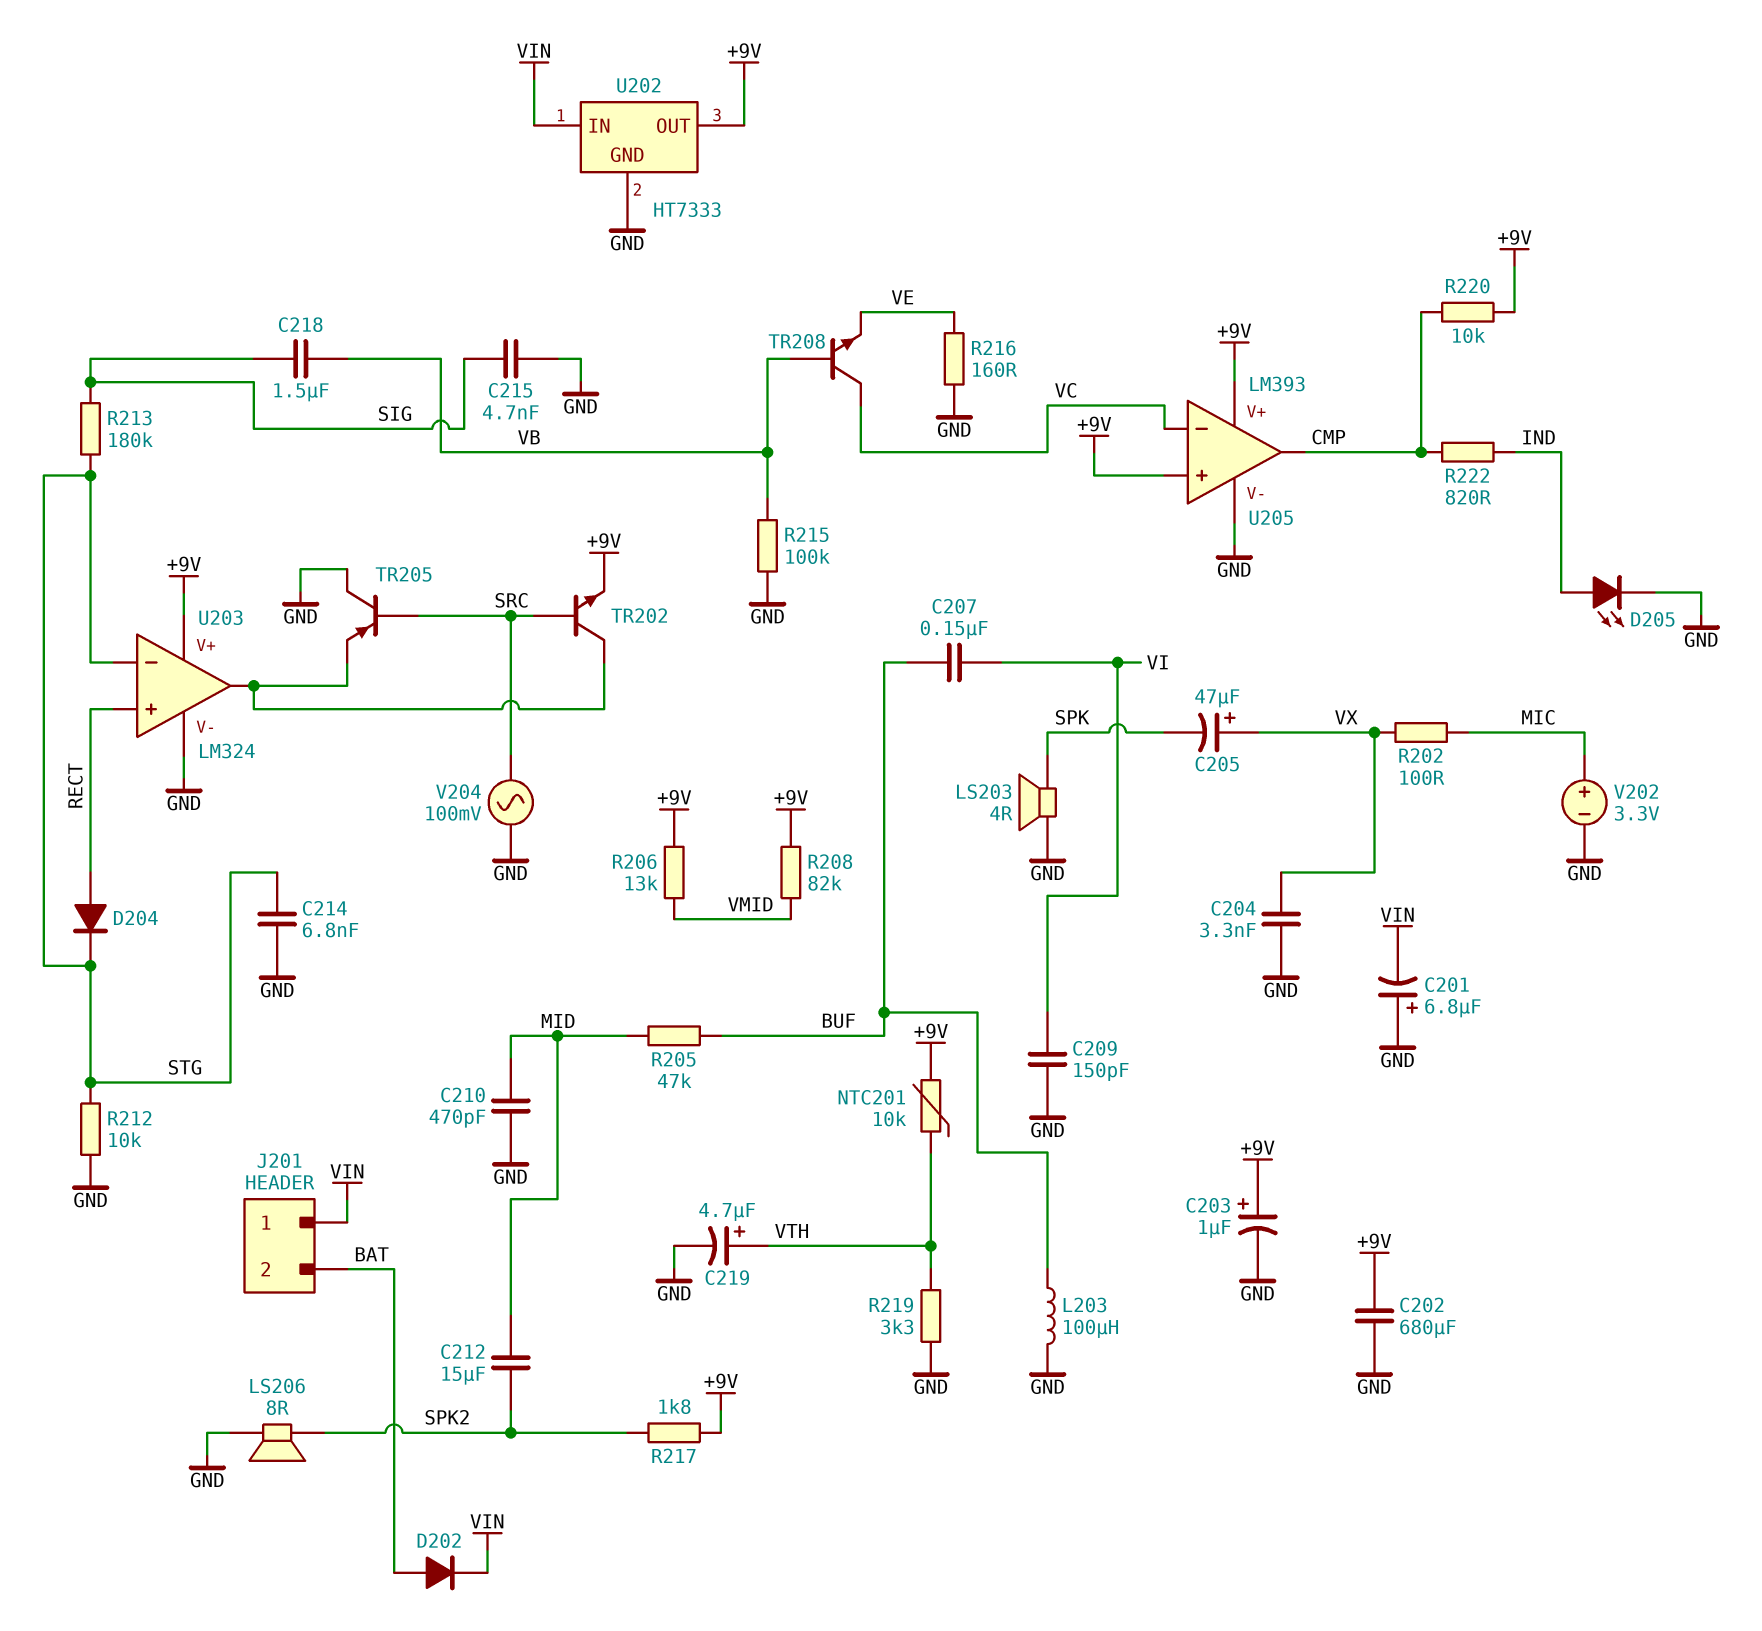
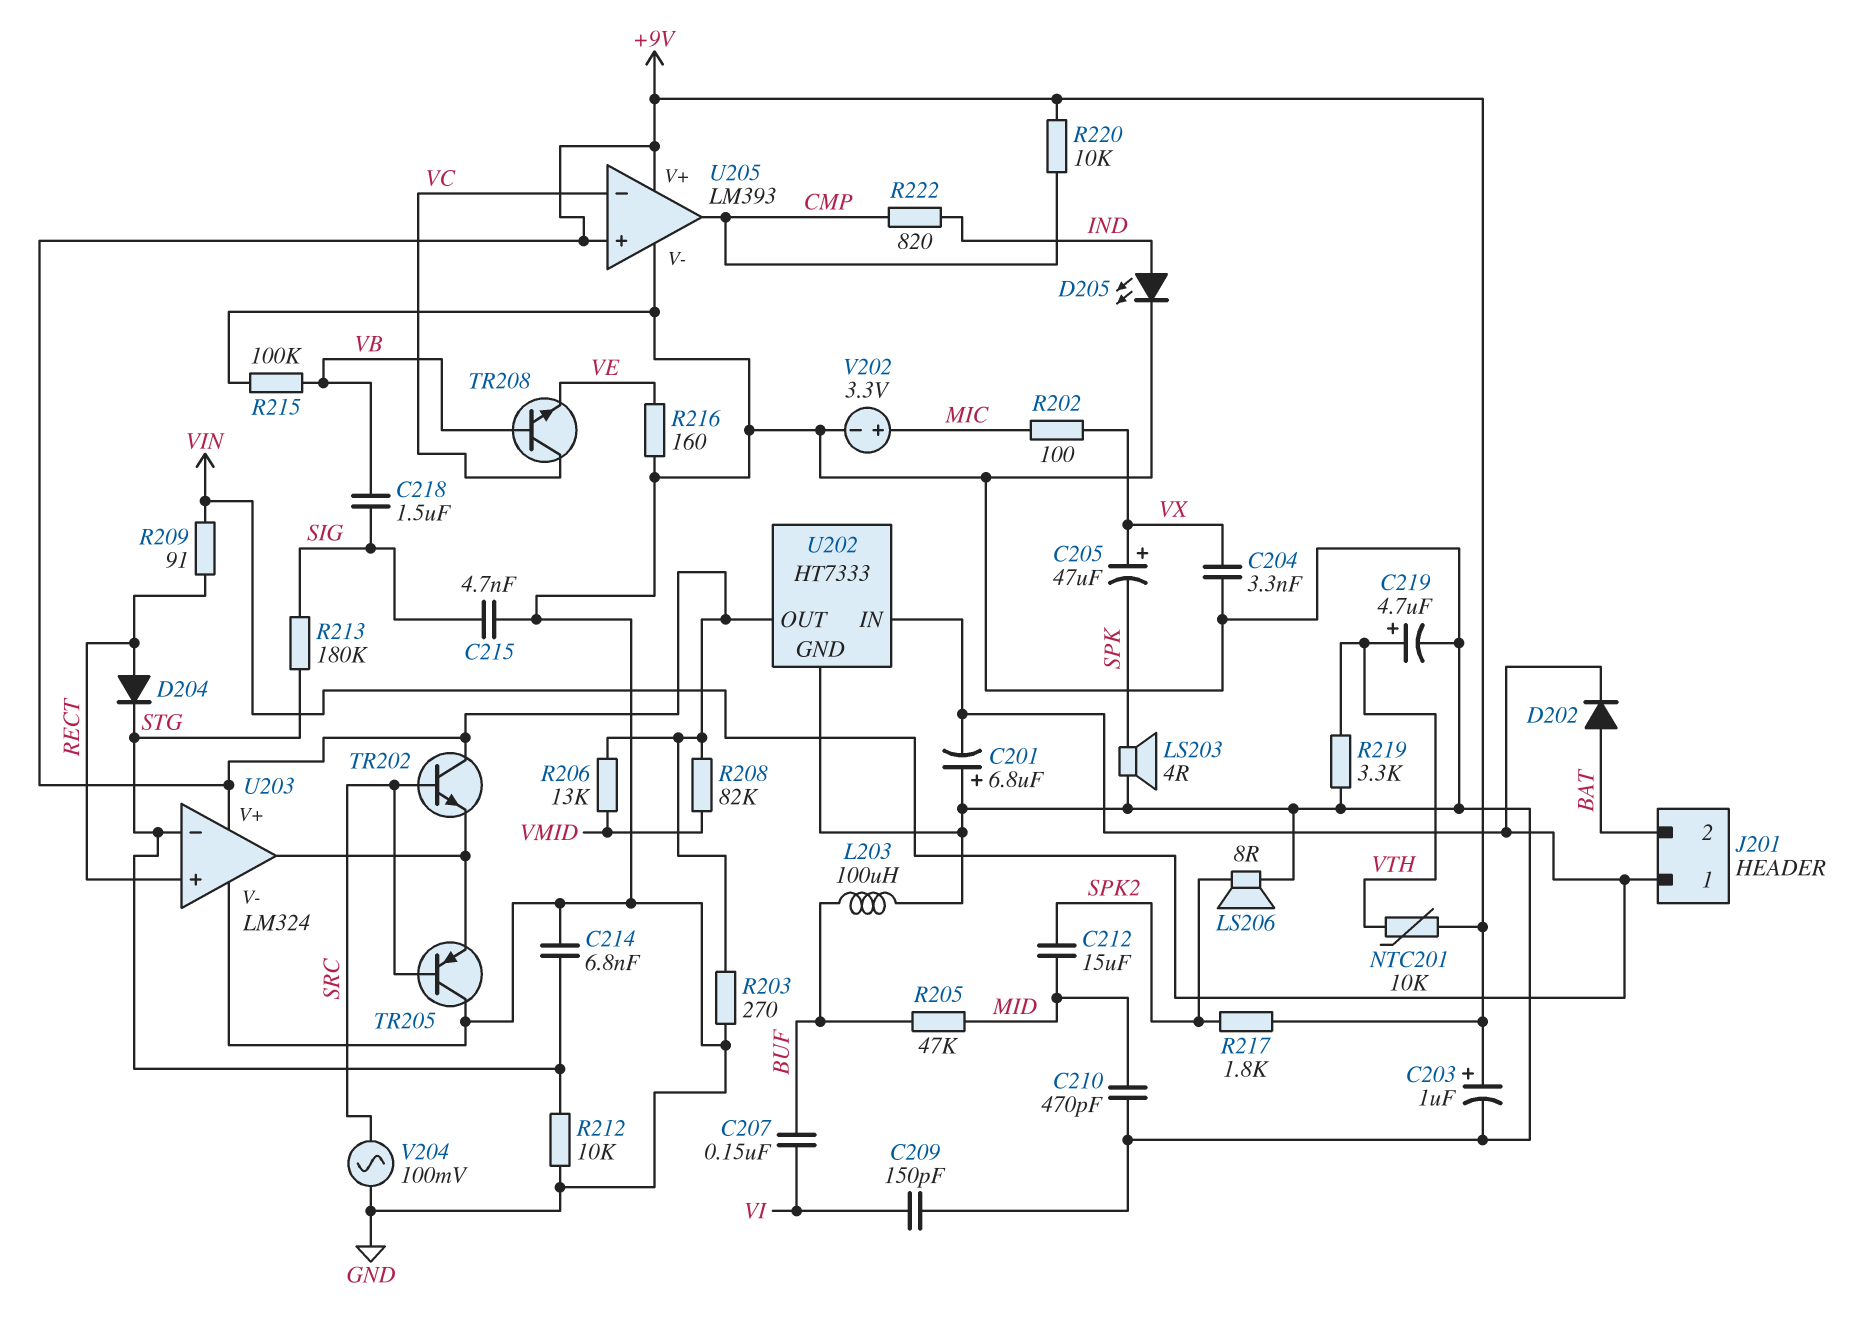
C202: 680uF (+9V, GND) -> none
R203: none -> 270 (+9V, GND)
R209: none -> 91 (RECT, VIN)
TR202: NPN (B SRC, C U203/out, E +9V) -> NPN (B SRC, C +9V, E U203/out)

